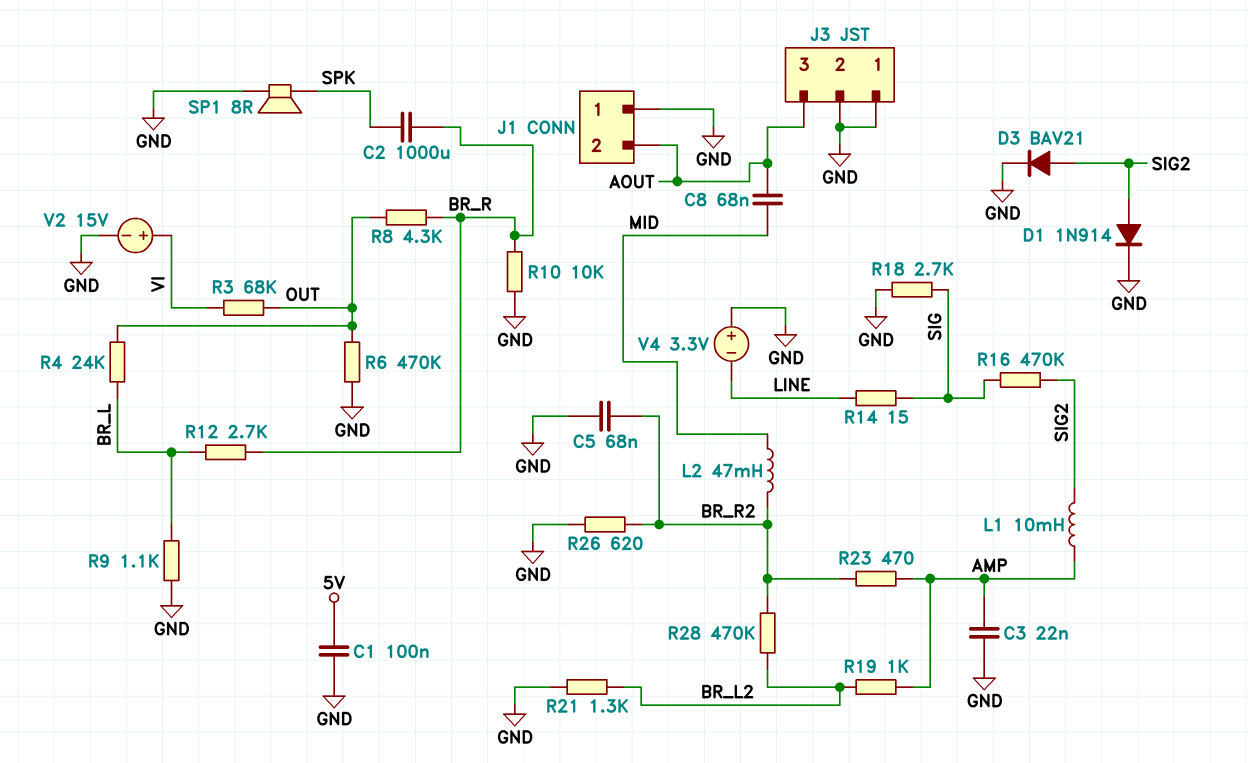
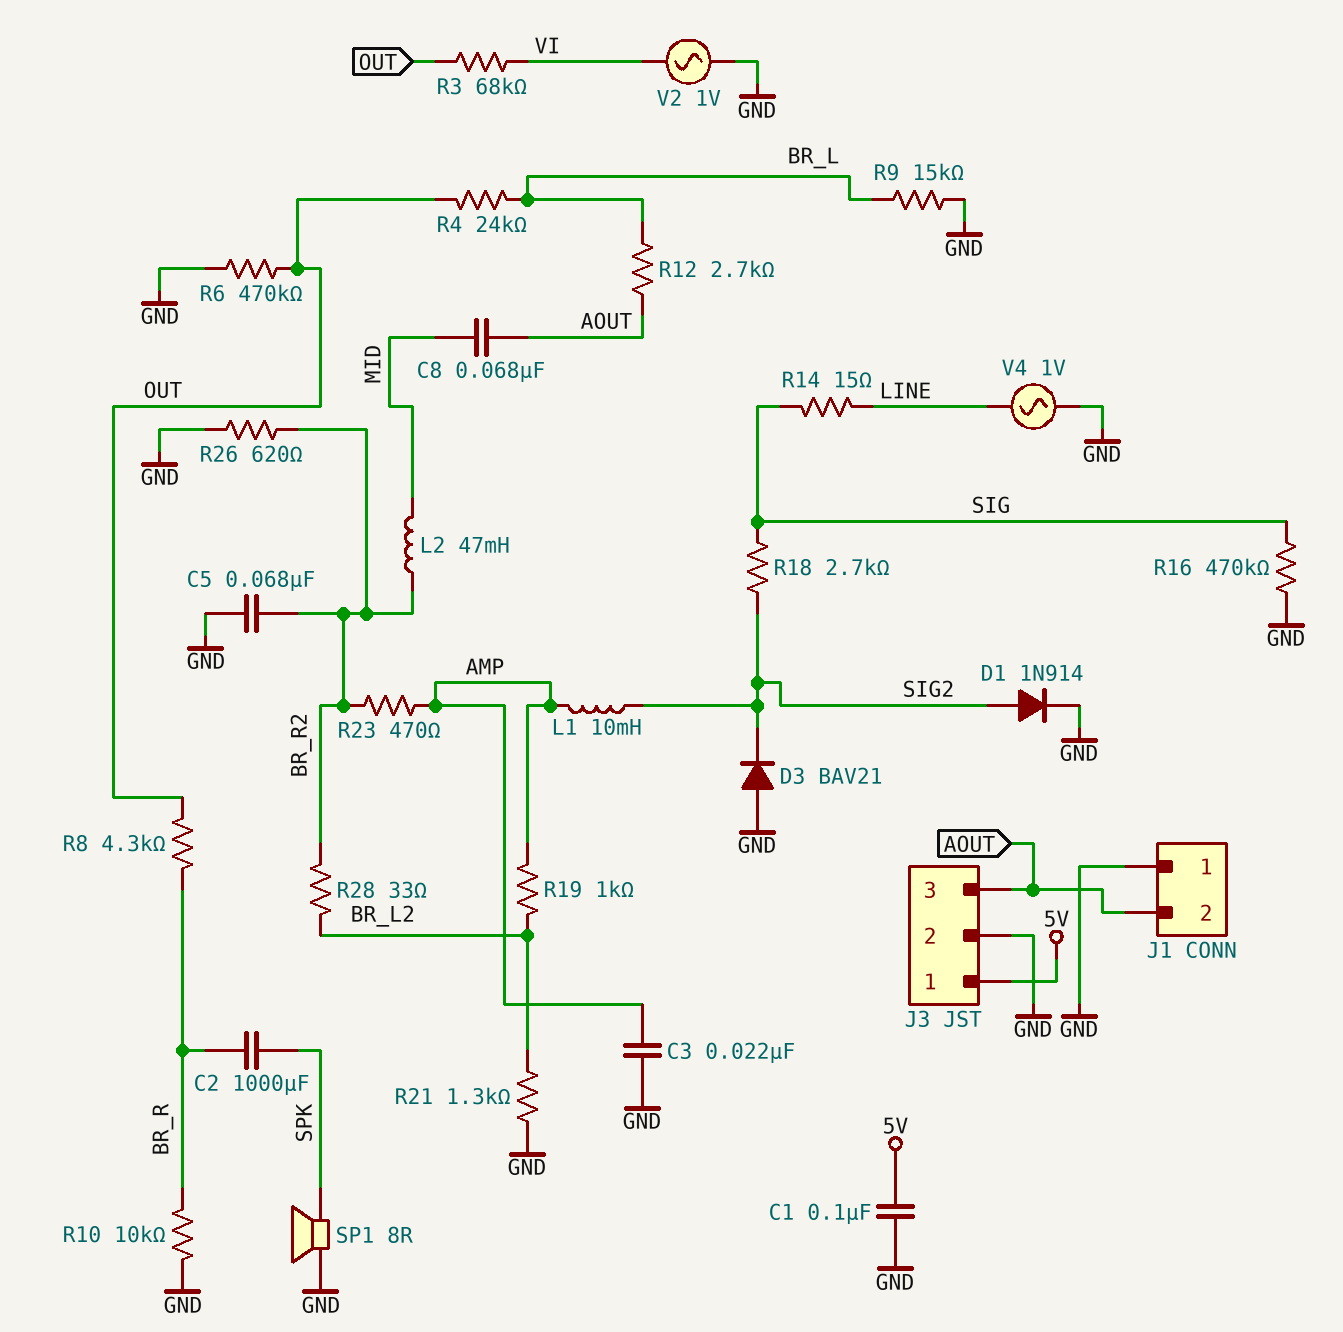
D3: diode BAV21 (A SIG2, K GND) -> diode BAV21 (A GND, K SIG2)
J3 pin 1: GND -> 5V
R9: 1.1k (BR_L, GND) -> 15k (BR_L, GND)
R12: 2.7k (BR_L, BR_R) -> 2.7k (AOUT, BR_L)
R16: 470k (SIG, SIG2) -> 470k (GND, SIG)
R18: 2.7k (GND, SIG) -> 2.7k (SIG, SIG2)
R28: 470k (BR_L2, BR_R2) -> 33 (BR_L2, BR_R2)
V2: 15V (plus VI, minus GND) -> AC 1V (GND, VI)
V4: 3.3V (plus GND, minus LINE) -> AC 1V (GND, LINE)

